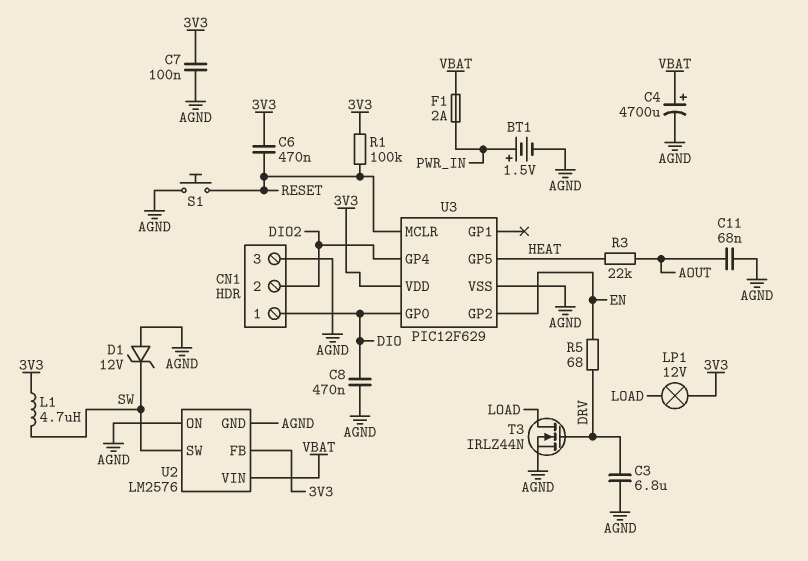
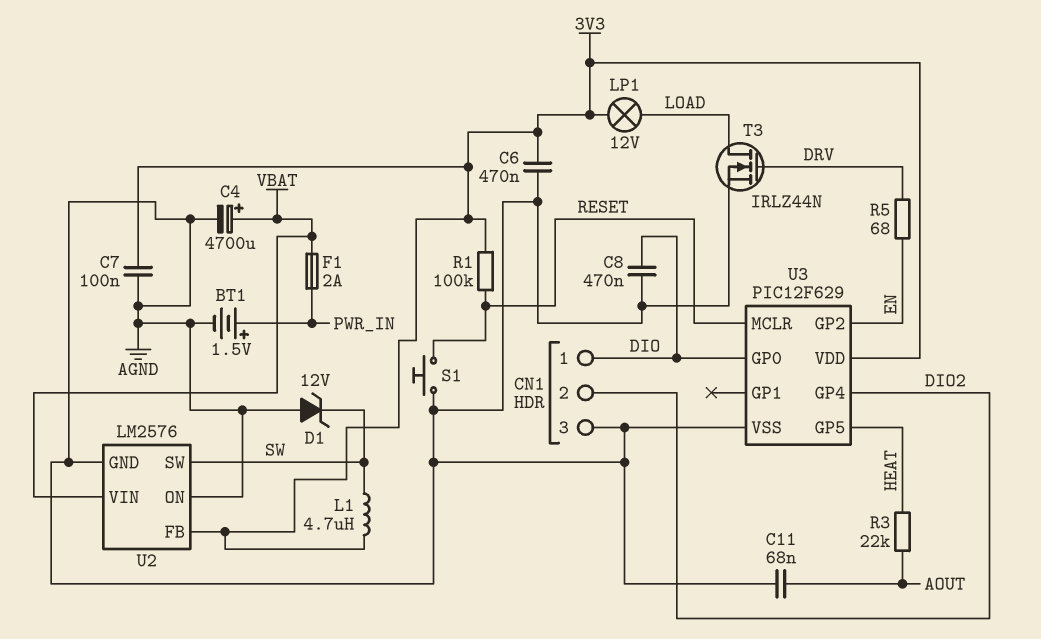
C3: 6.8uF (AGND, DRV) -> none
C6: 470nF (3V3, RESET) -> 470nF (3V3, AGND)

